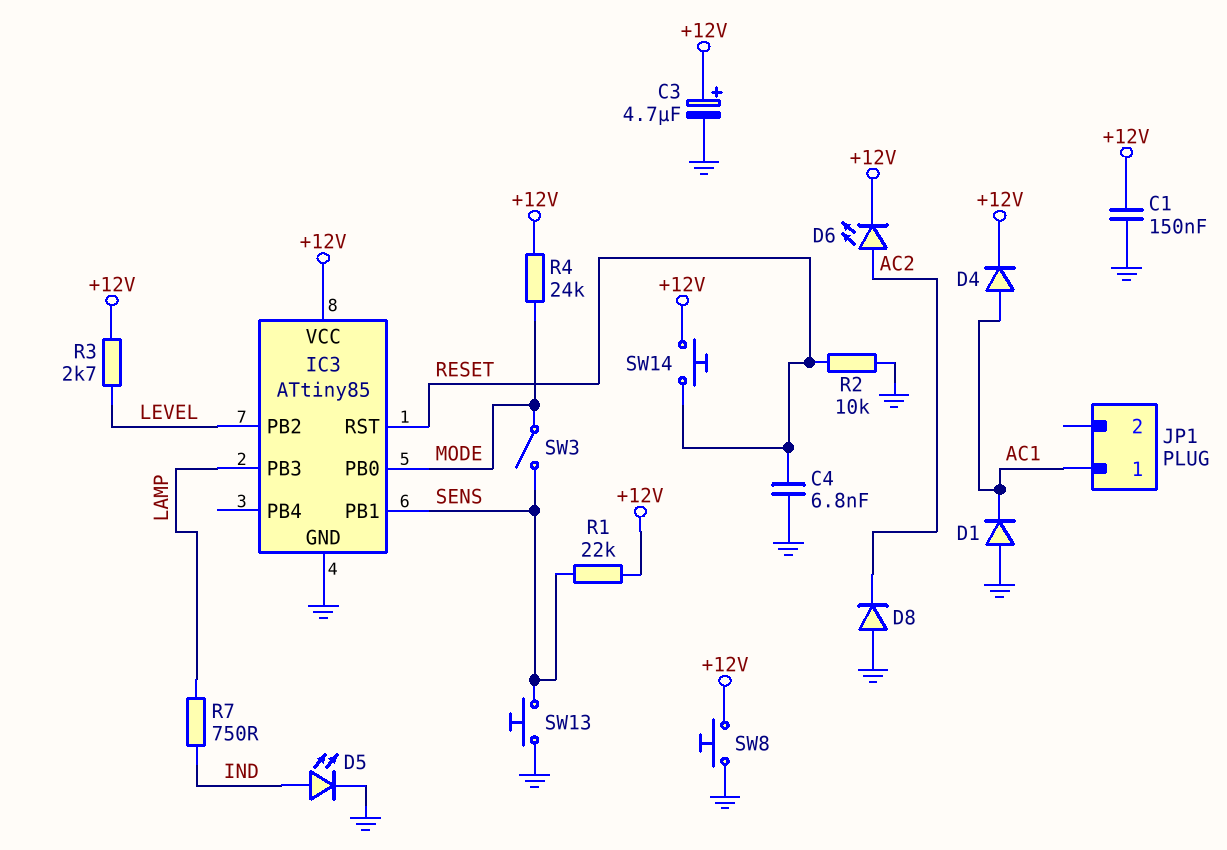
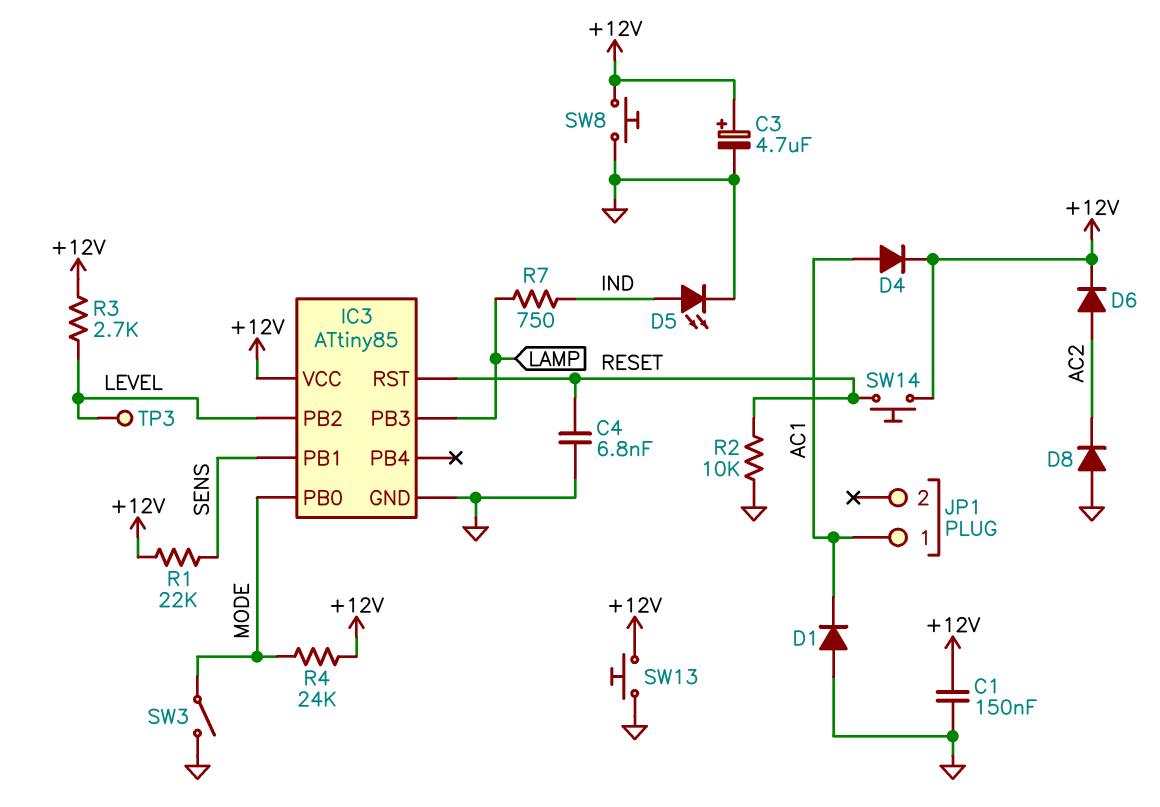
D6: LED (A AC2, K +12V) -> diode (A AC2, K +12V)
SW3: switch (MODE, SENS) -> switch (GND, MODE)
SW13: button (GND, SENS) -> button (+12V, GND)
TP3: none -> test point (LEVEL)

